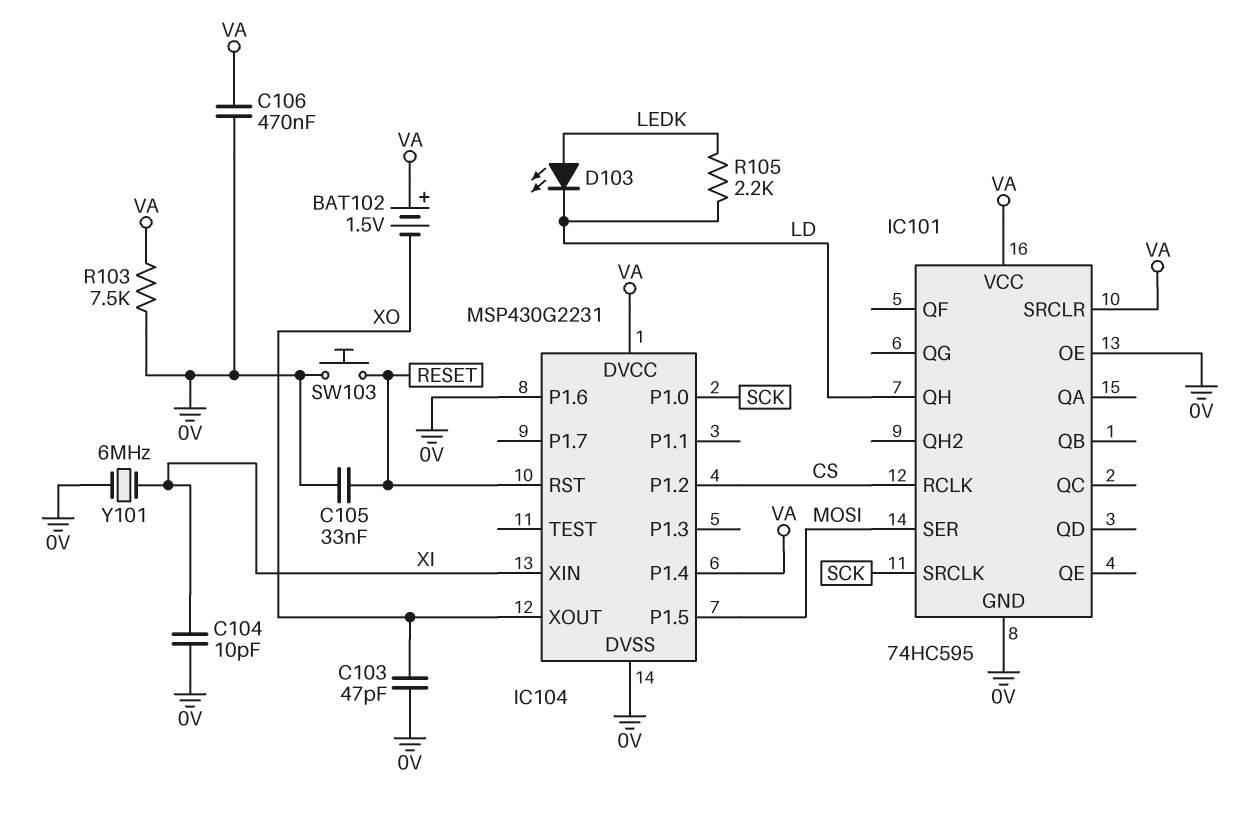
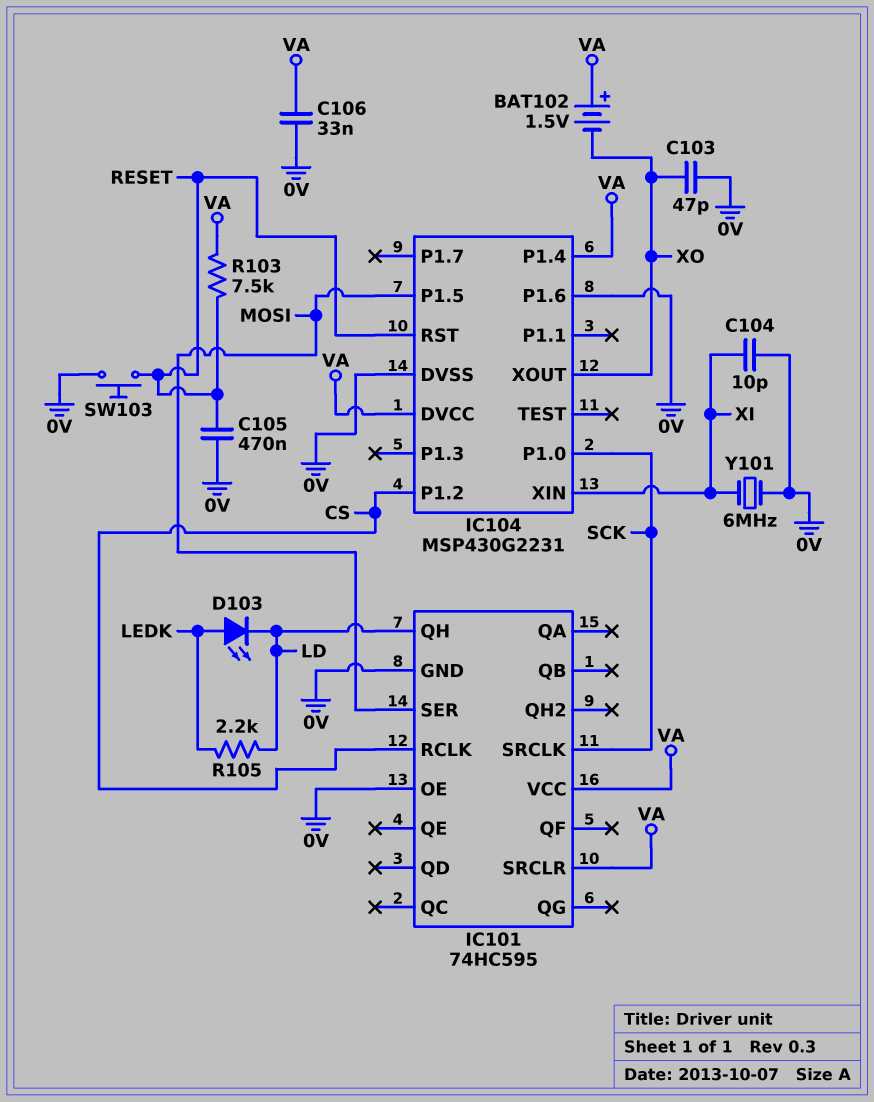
C105: 33nF (0V, RESET) -> 470nF (0V, RESET)
C106: 470nF (0V, VA) -> 33nF (0V, VA)
R103: 7.5k (0V, VA) -> 7.5k (RESET, VA)

